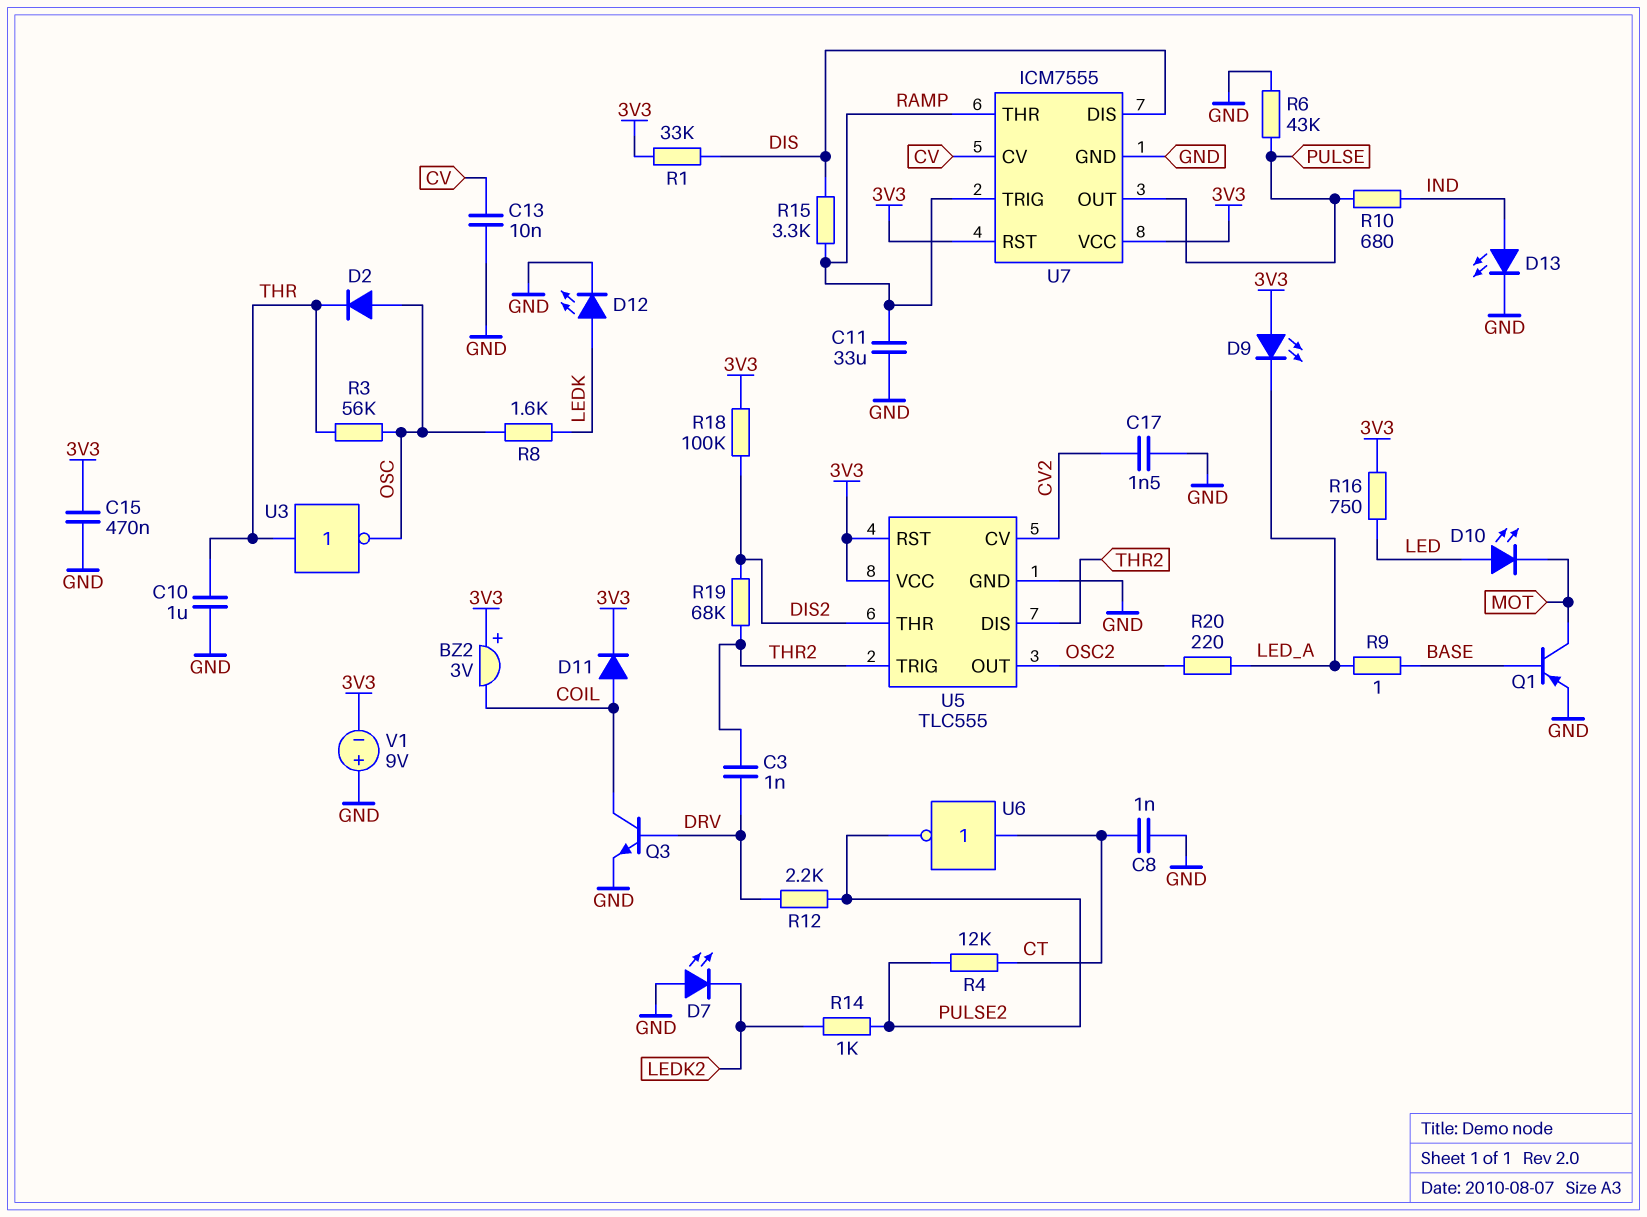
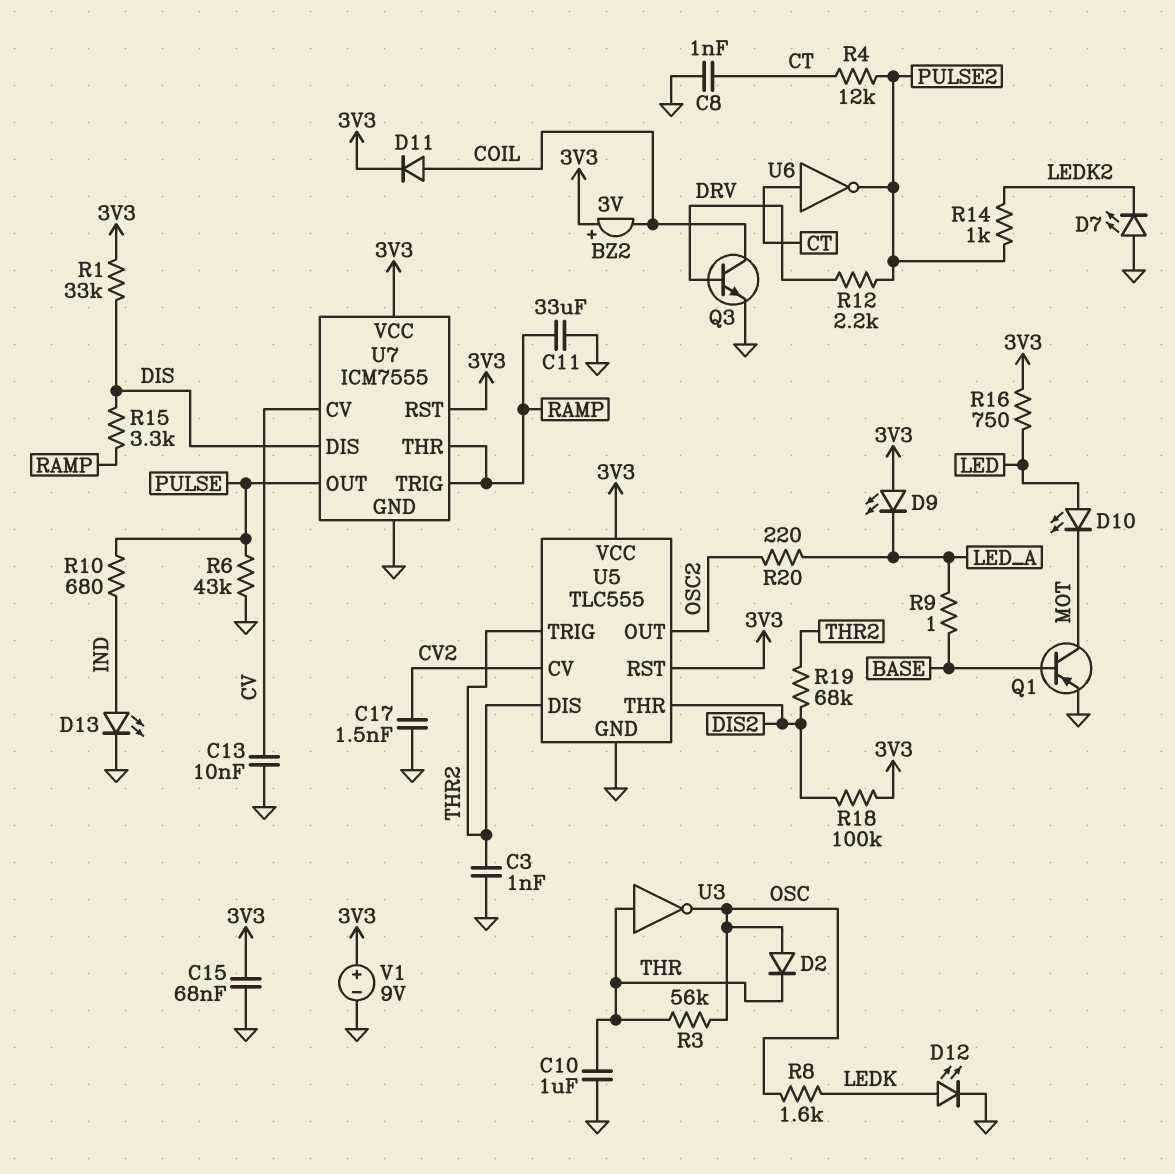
C3: 1nF (DRV, THR2) -> 1nF (GND, THR2)
C15: 470nF (3V3, GND) -> 68nF (3V3, GND)
V1: 9V (plus GND, minus 3V3) -> 9V (plus 3V3, minus GND)

